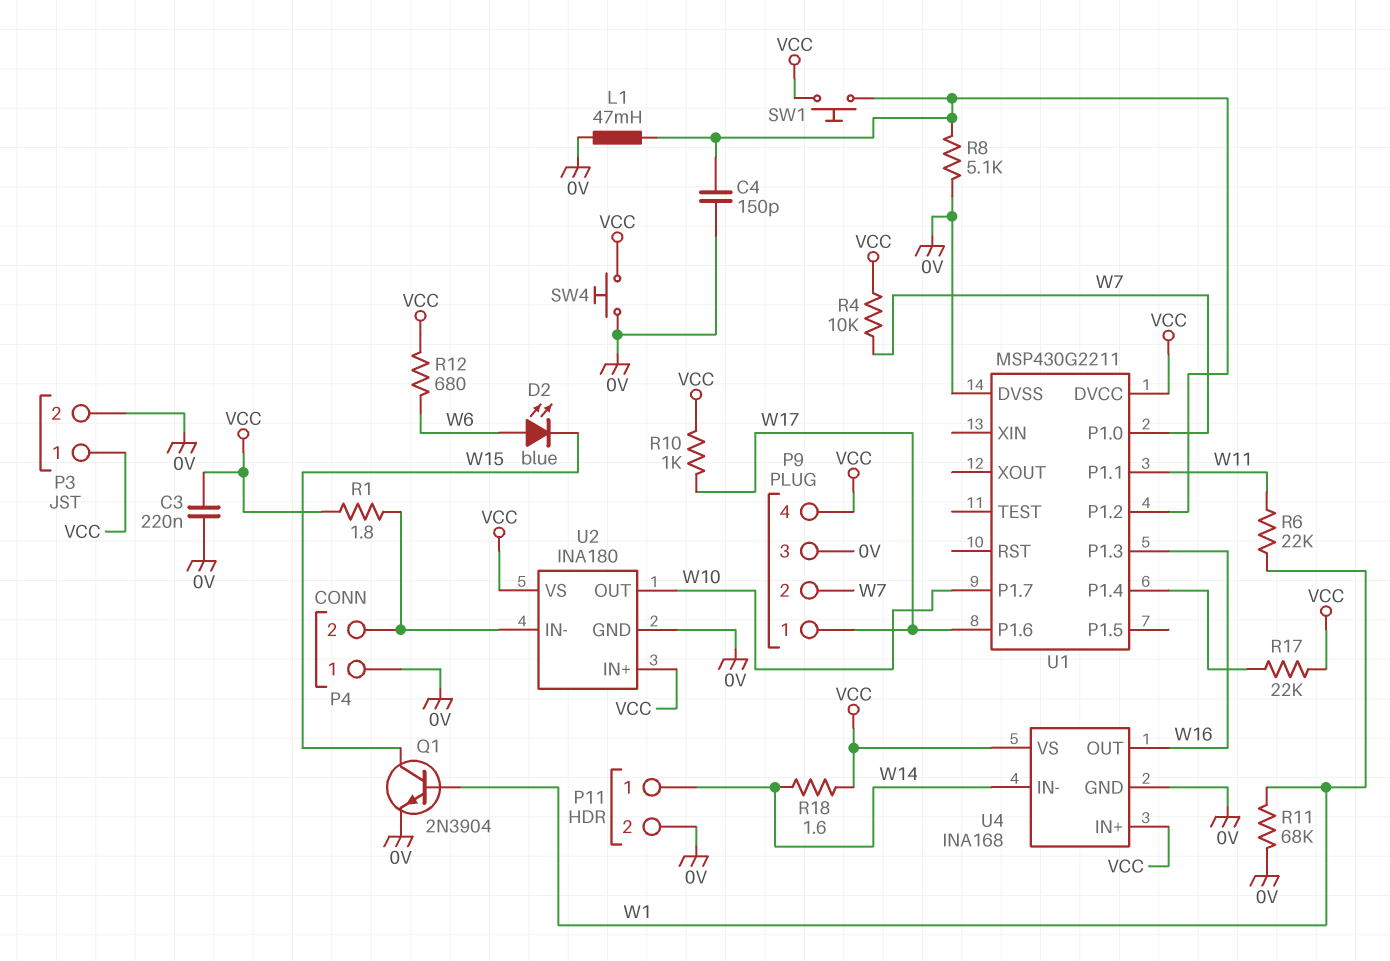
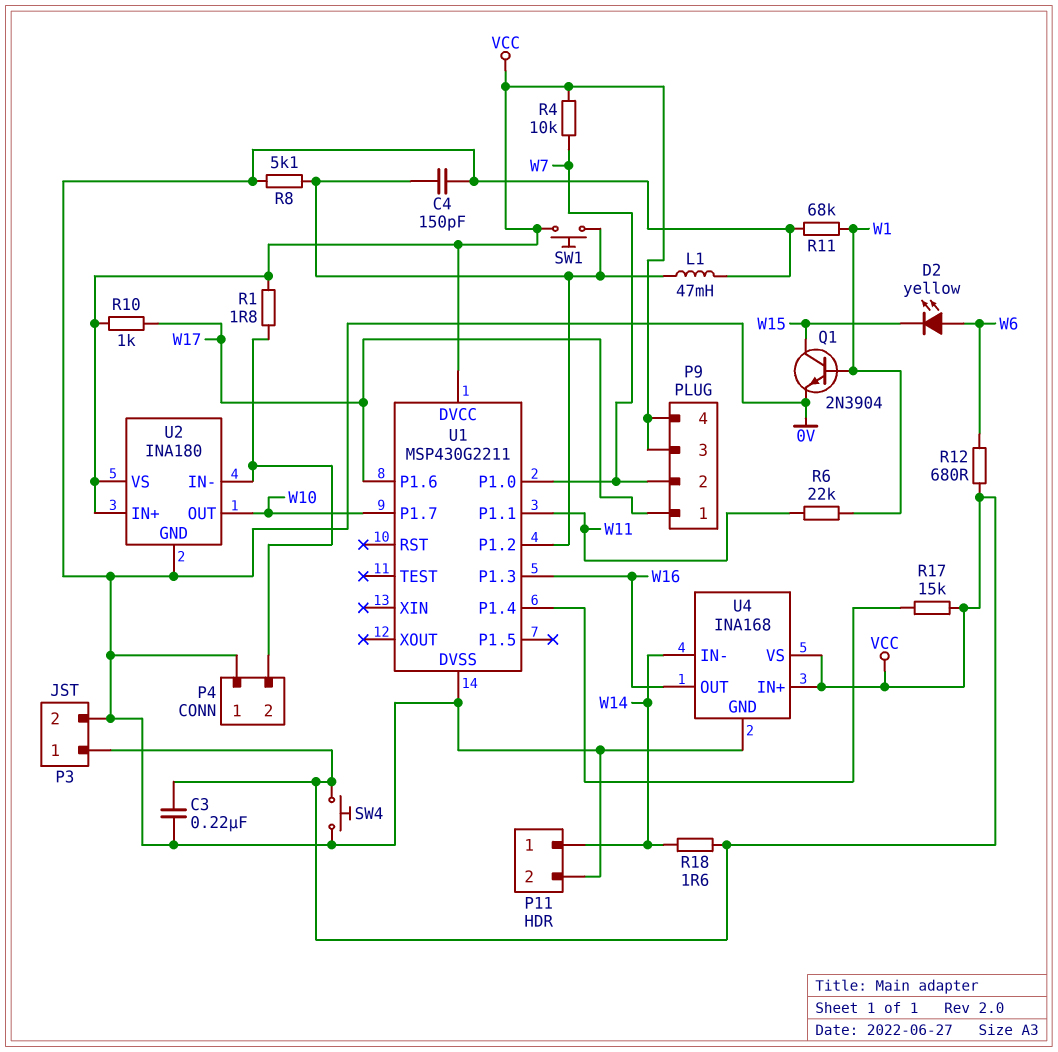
D2: LED blue (A W6, K W15) -> LED yellow (A W6, K W15)
P9 pin 3: 0V -> VCC
R17: 22k (U1/P1.4, VCC) -> 15k (U1/P1.4, VCC)

